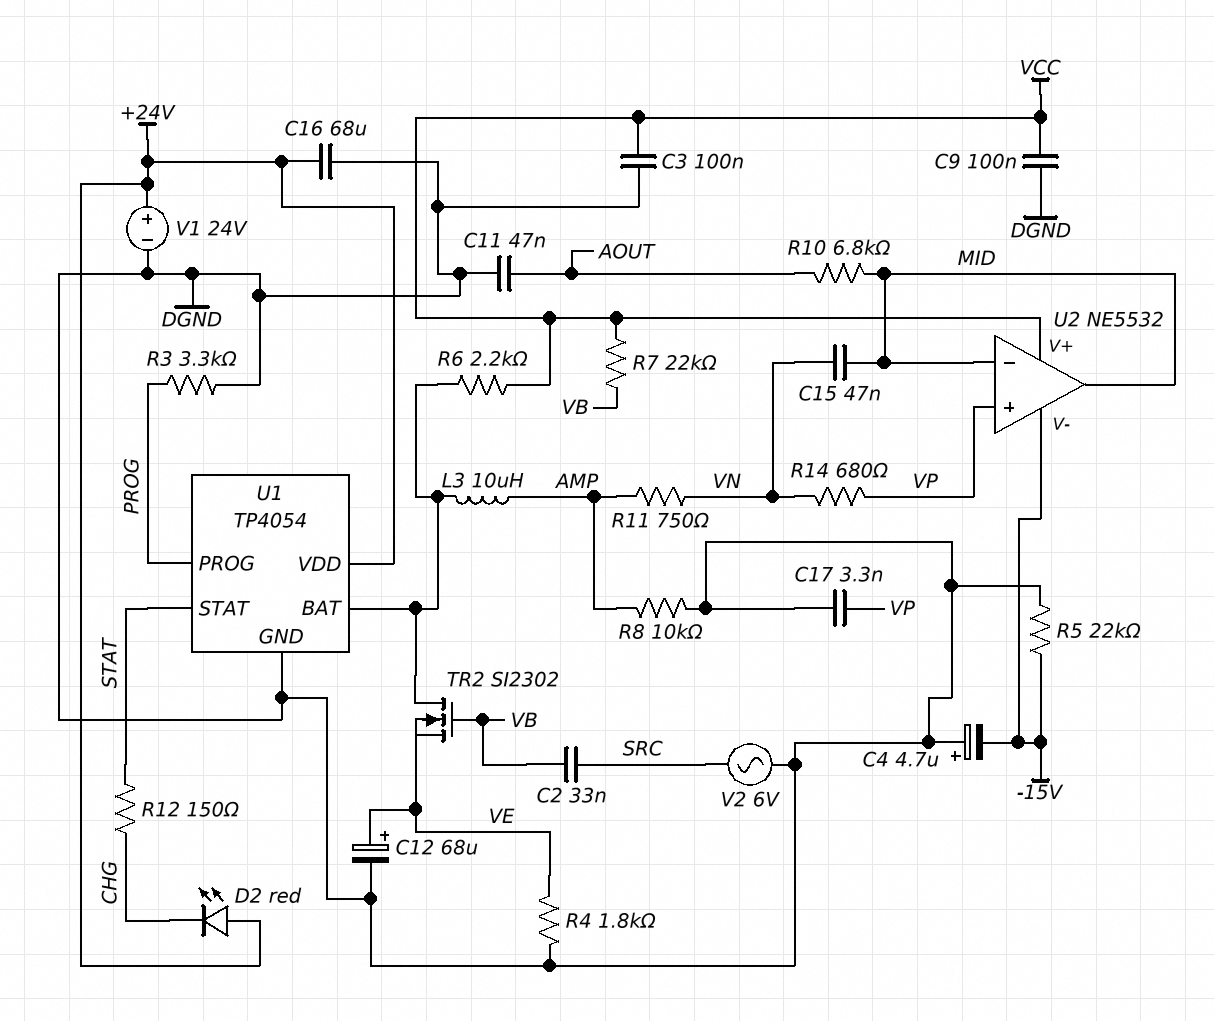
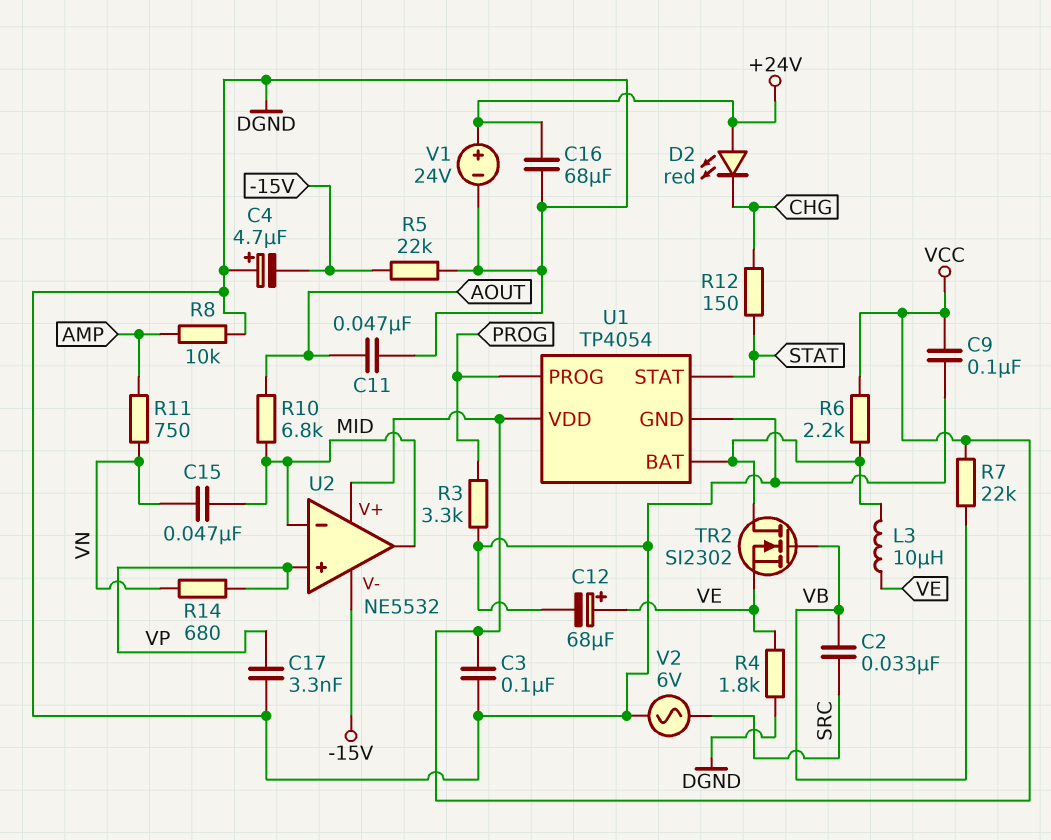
L3: 10uH (AMP, U1/BAT) -> 10uH (U1/BAT, VE)
U1 pin VDD: +24V -> VCC

